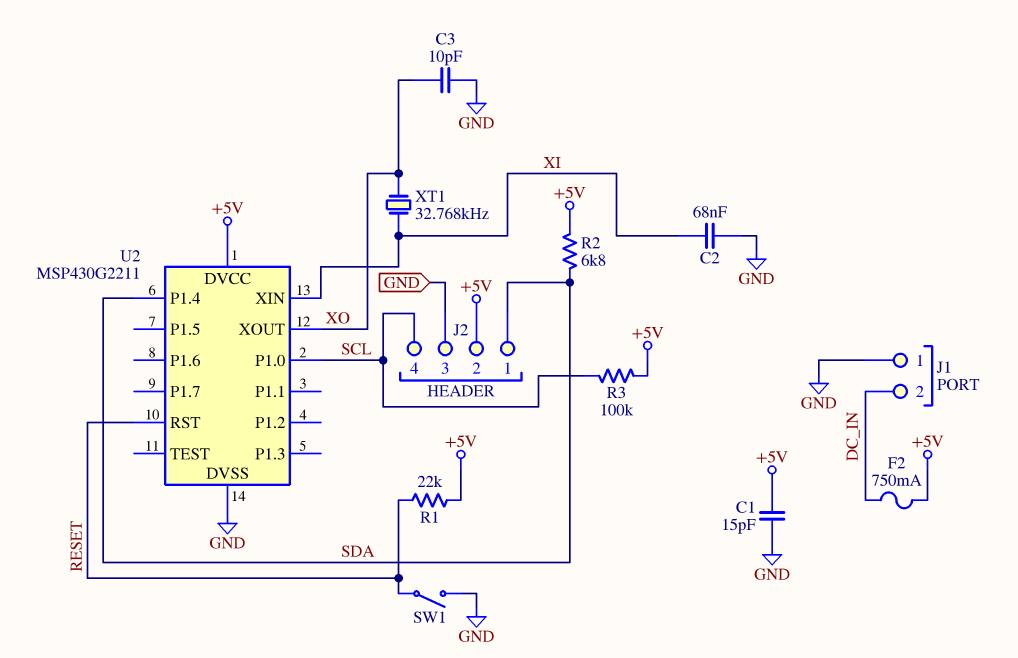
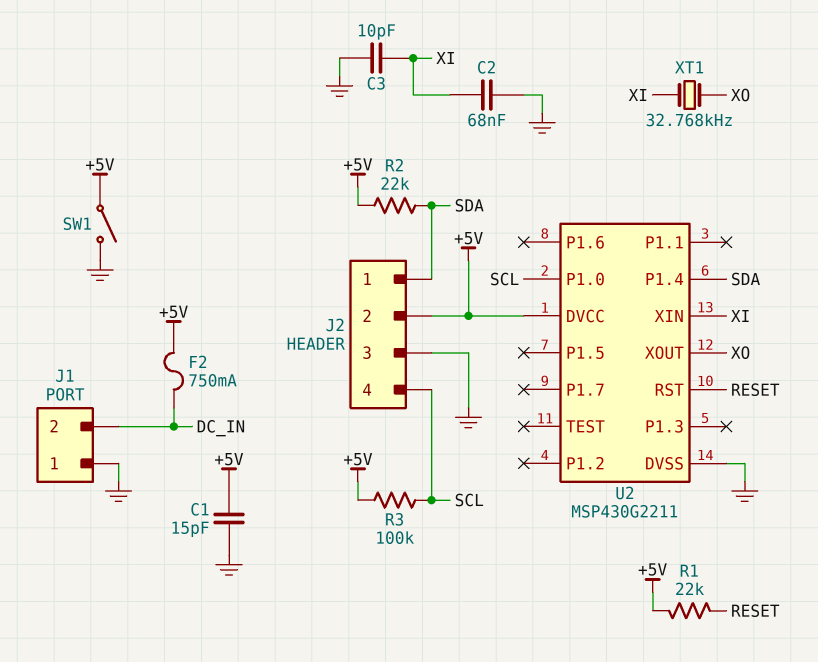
C3: 10pF (GND, XO) -> 10pF (GND, XI)
R2: 6.8k (+5V, SDA) -> 22k (+5V, SDA)
SW1: switch (GND, RESET) -> switch (+5V, GND)

